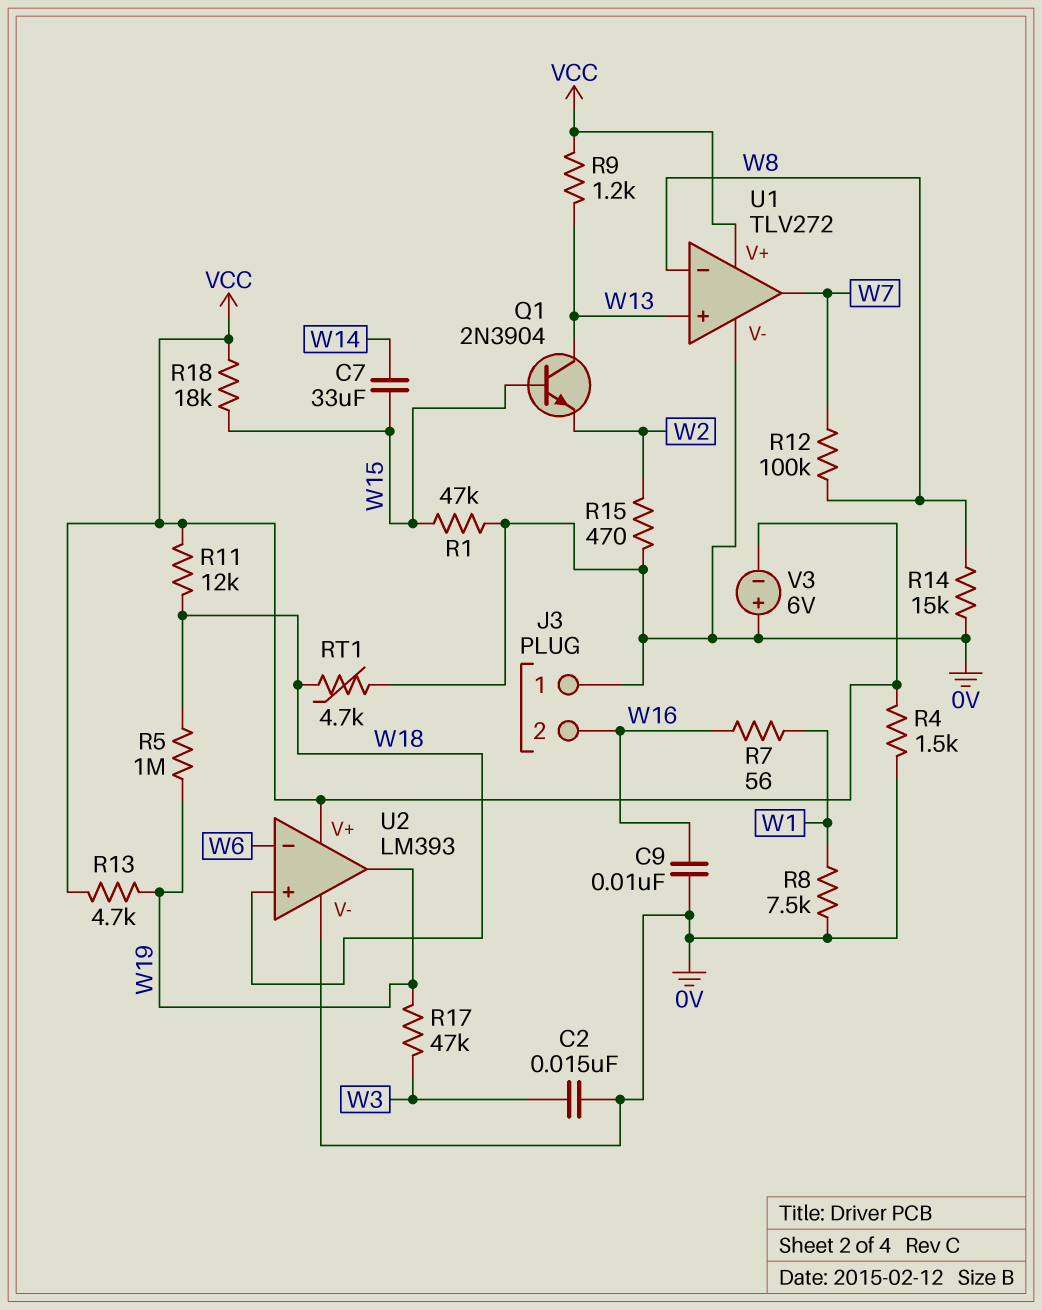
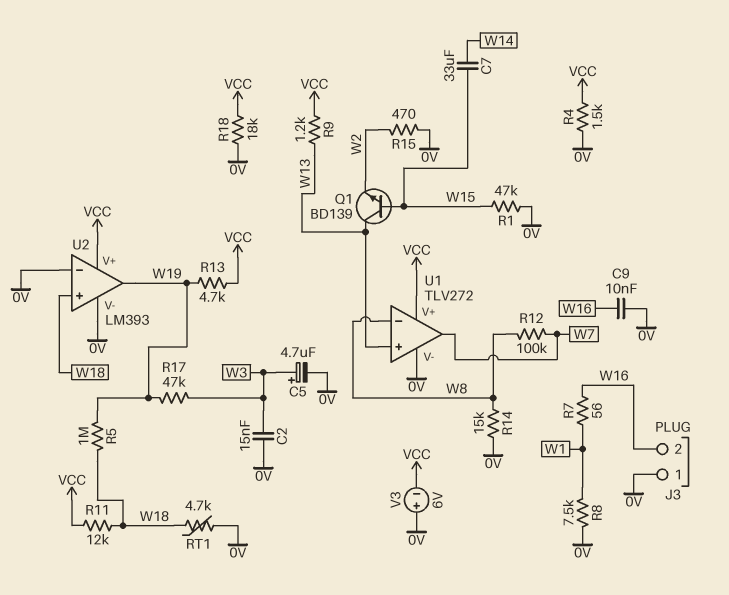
C5: none -> 4.7uF (plus W3, minus 0V)
Q1: NPN 2N3904 (B W15, C W13, E W2) -> NPN BD139 (B W15, C W13, E W2)
R18: 18k (VCC, W15) -> 18k (0V, VCC)
U2 pin in-: W6 -> 0V

